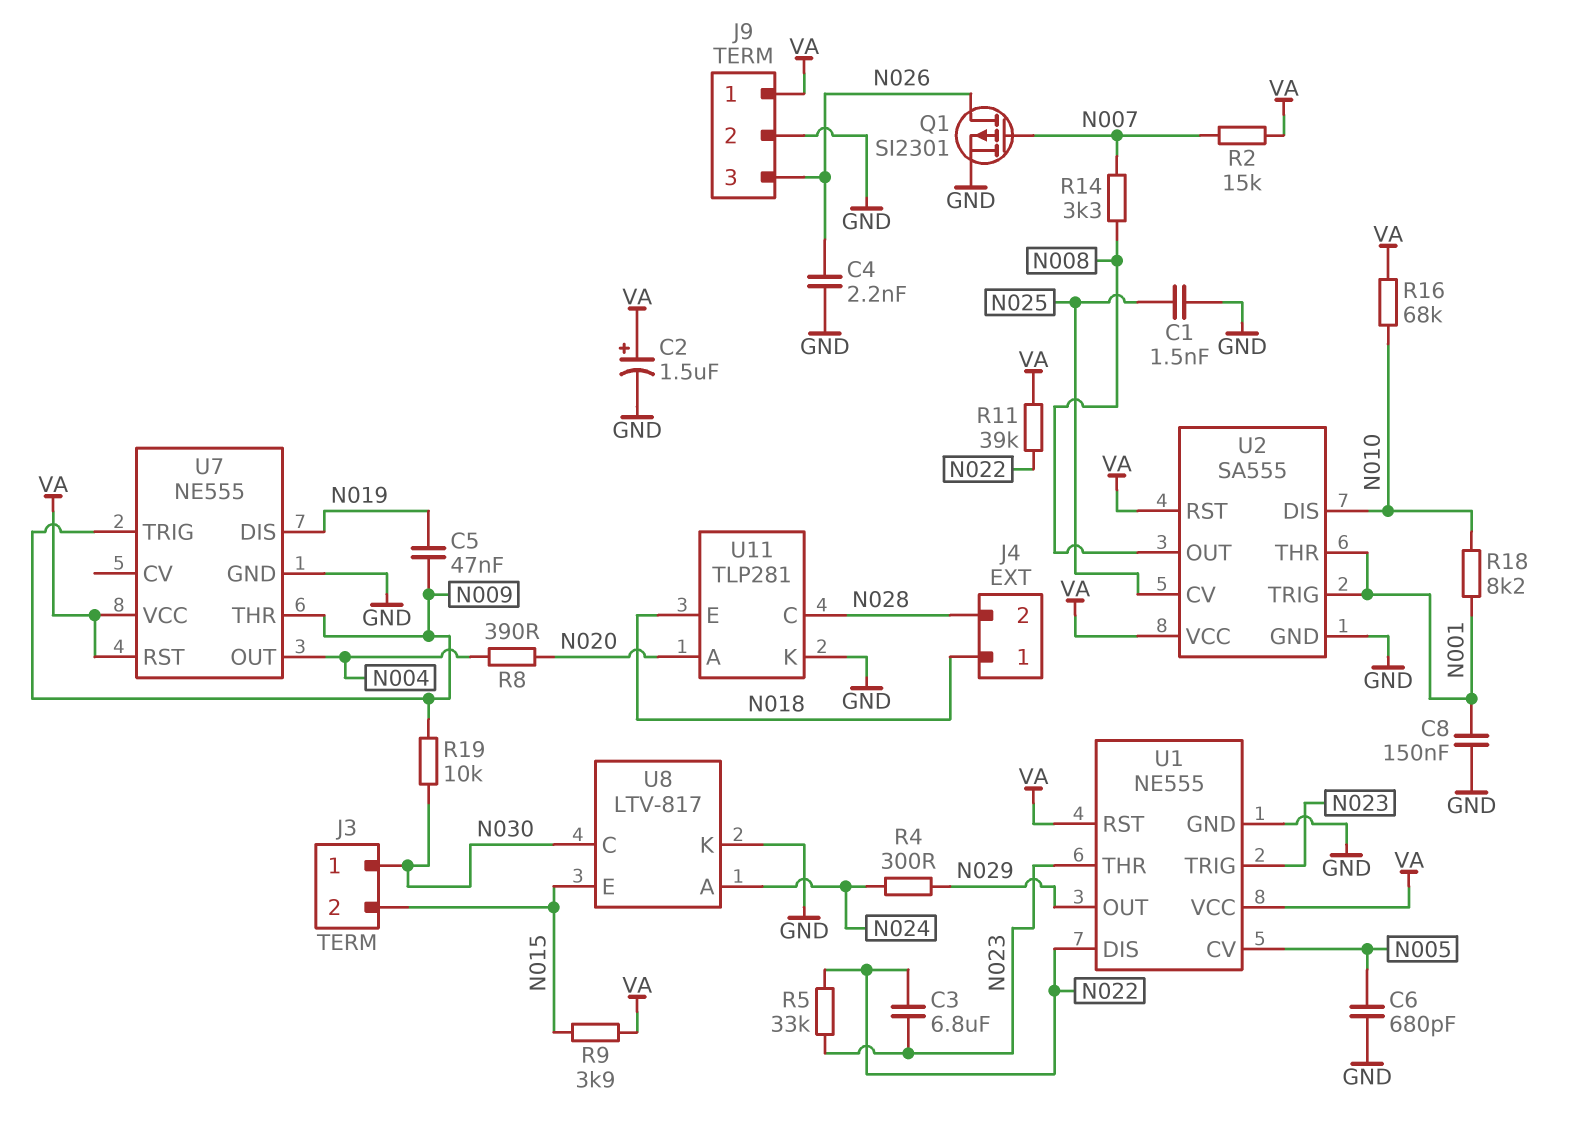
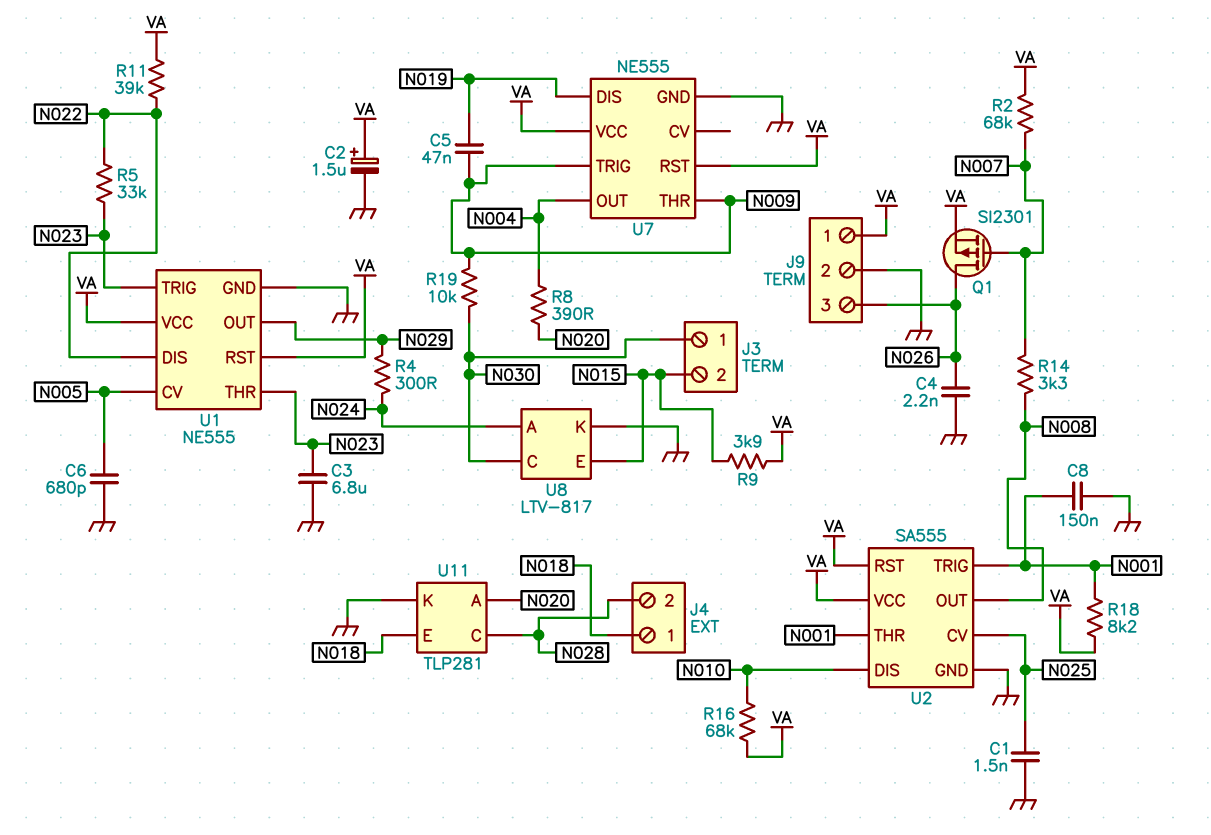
C3: 6.8uF (N022, N023) -> 6.8uF (GND, N023)
Q1: PMOS SI2301 (G N007, D N026, S GND) -> PMOS SI2301 (G N007, D N026, S VA)
R2: 15k (N007, VA) -> 68k (N007, VA)
R18: 8.2k (N001, N010) -> 8.2k (N001, VA)

